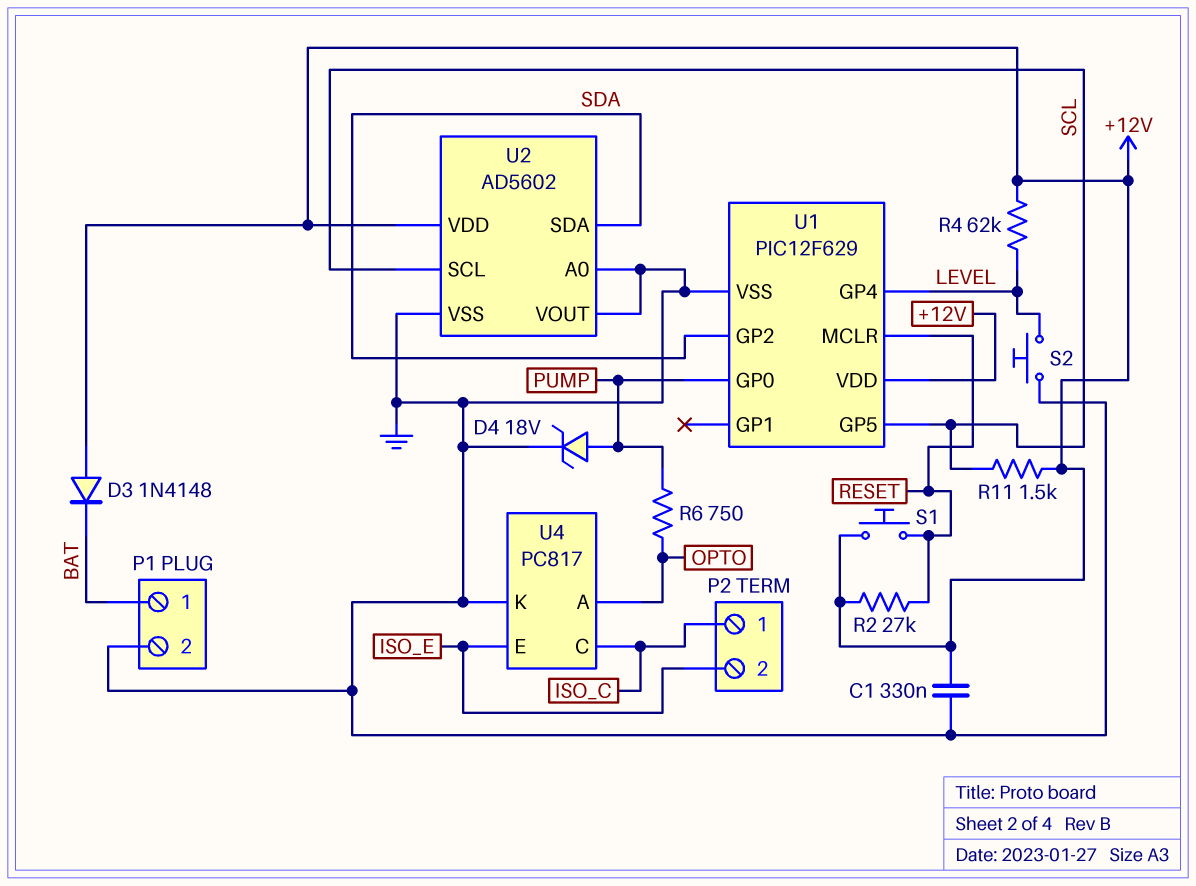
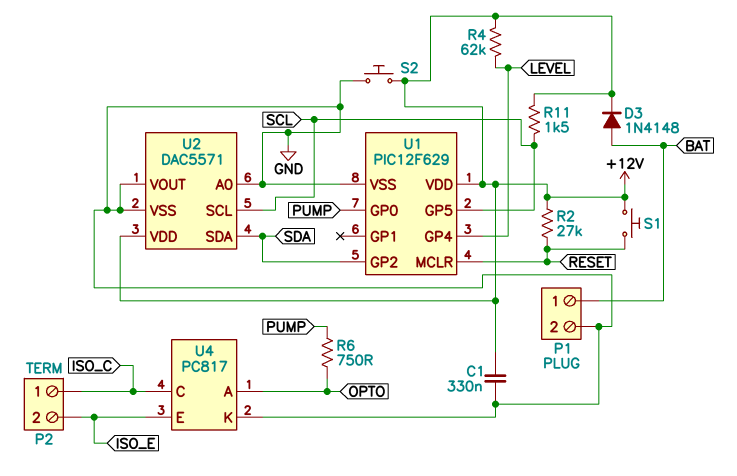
D3: diode 1N4148 (A +12V, K BAT) -> diode 1N4148 (A BAT, K +12V)
D4: zener 18V (A PUMP, K GND) -> none
S2: button (GND, LEVEL) -> button (+12V, GND)
U2: AD5602 -> DAC5571

